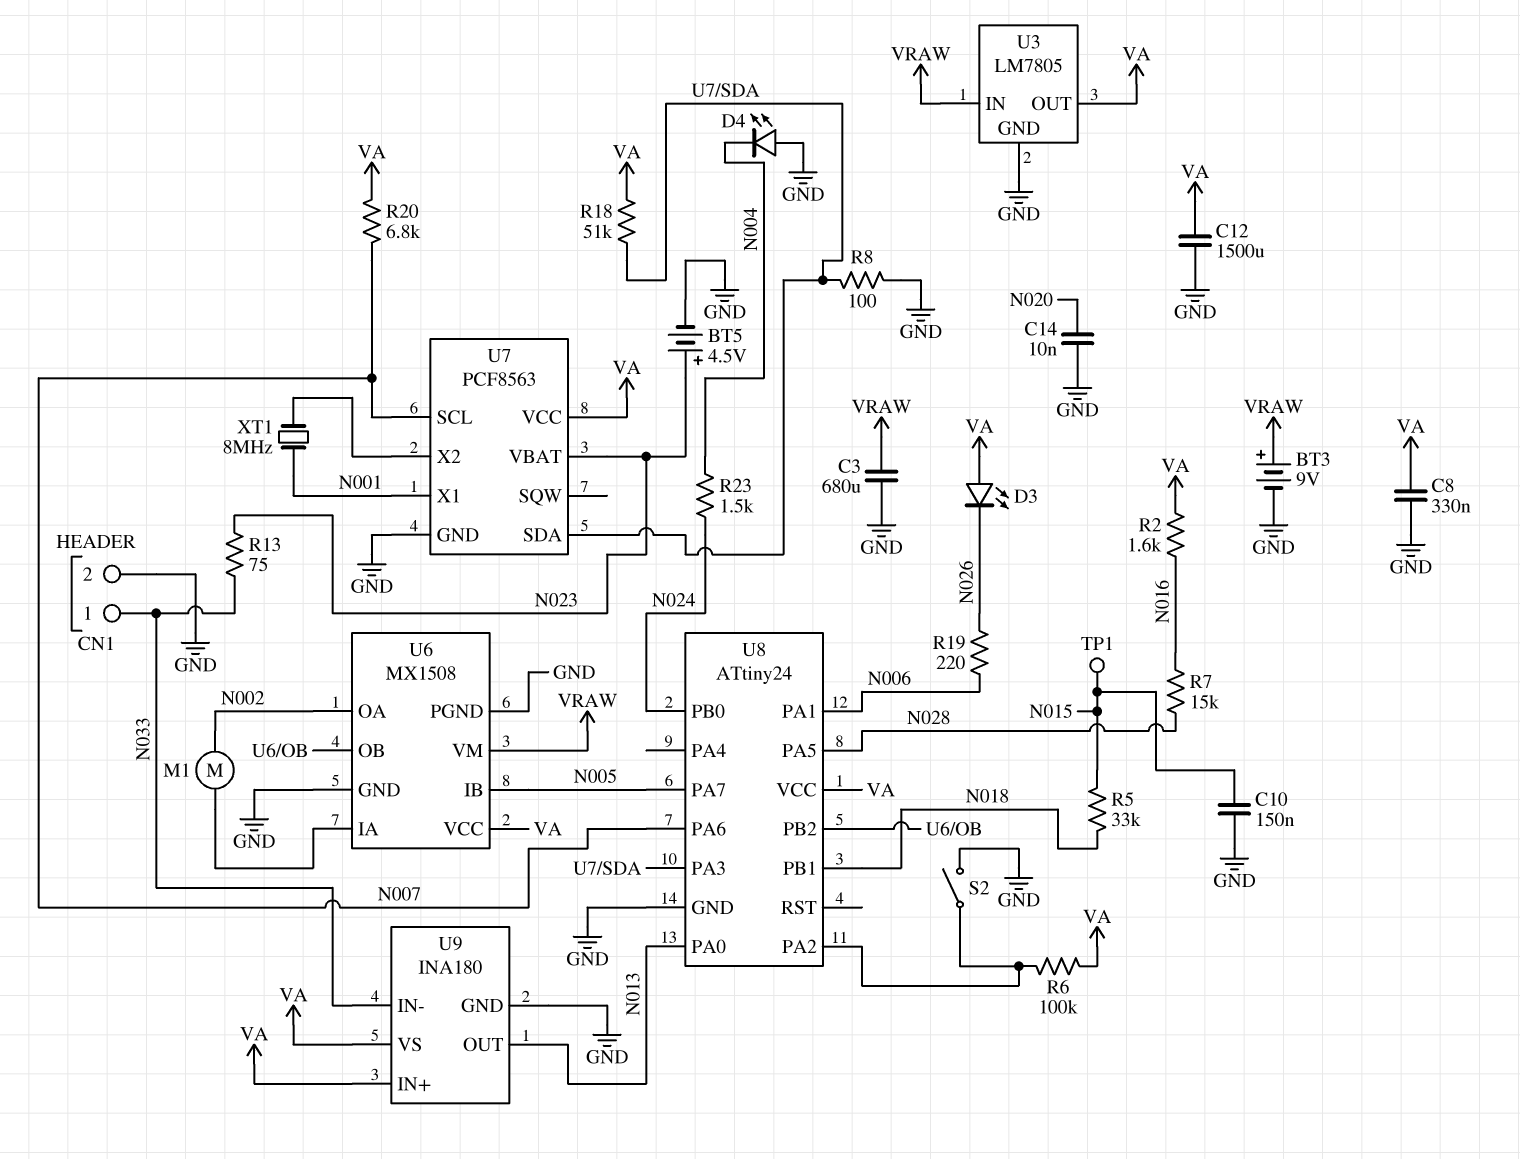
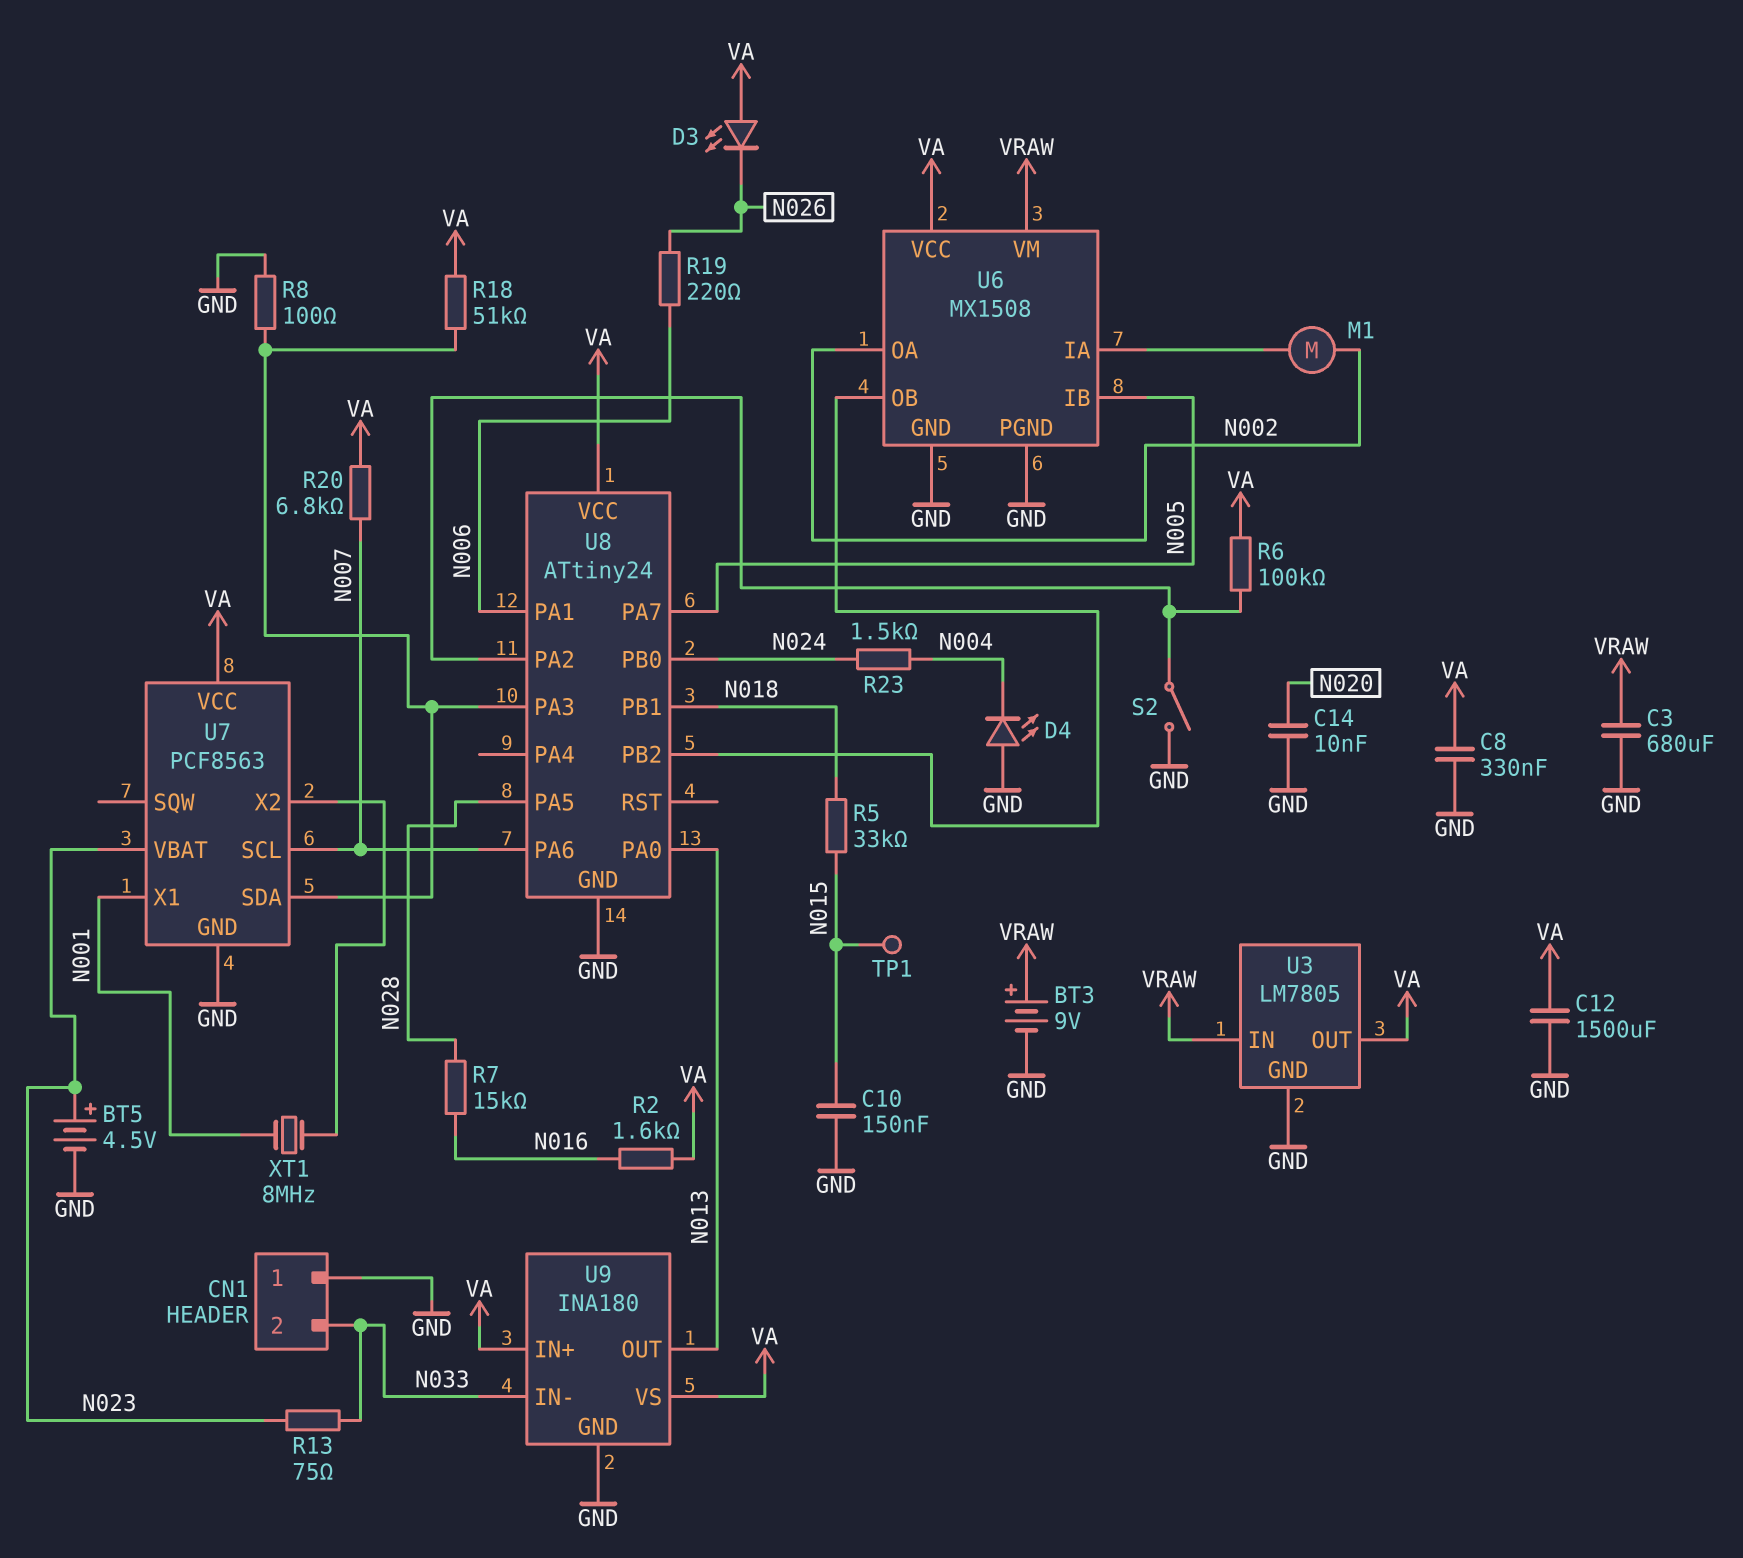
CN1 pin 1: N033 -> GND
CN1 pin 2: GND -> N033

